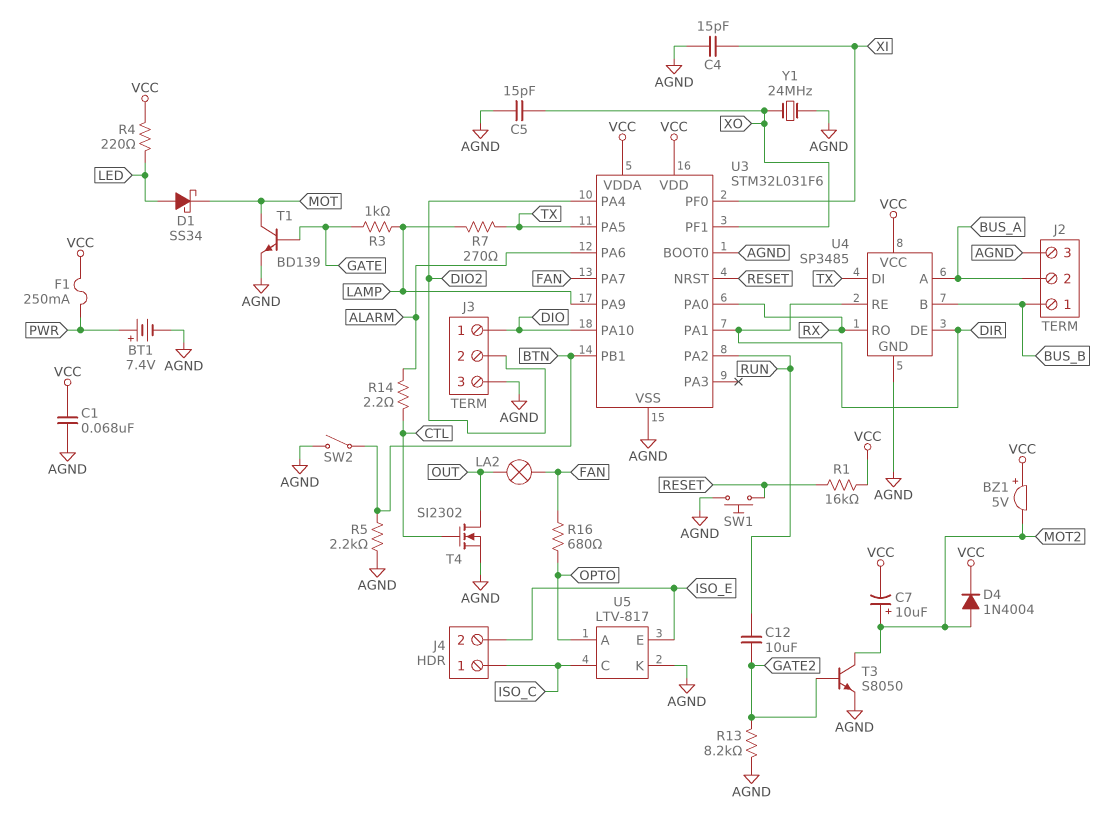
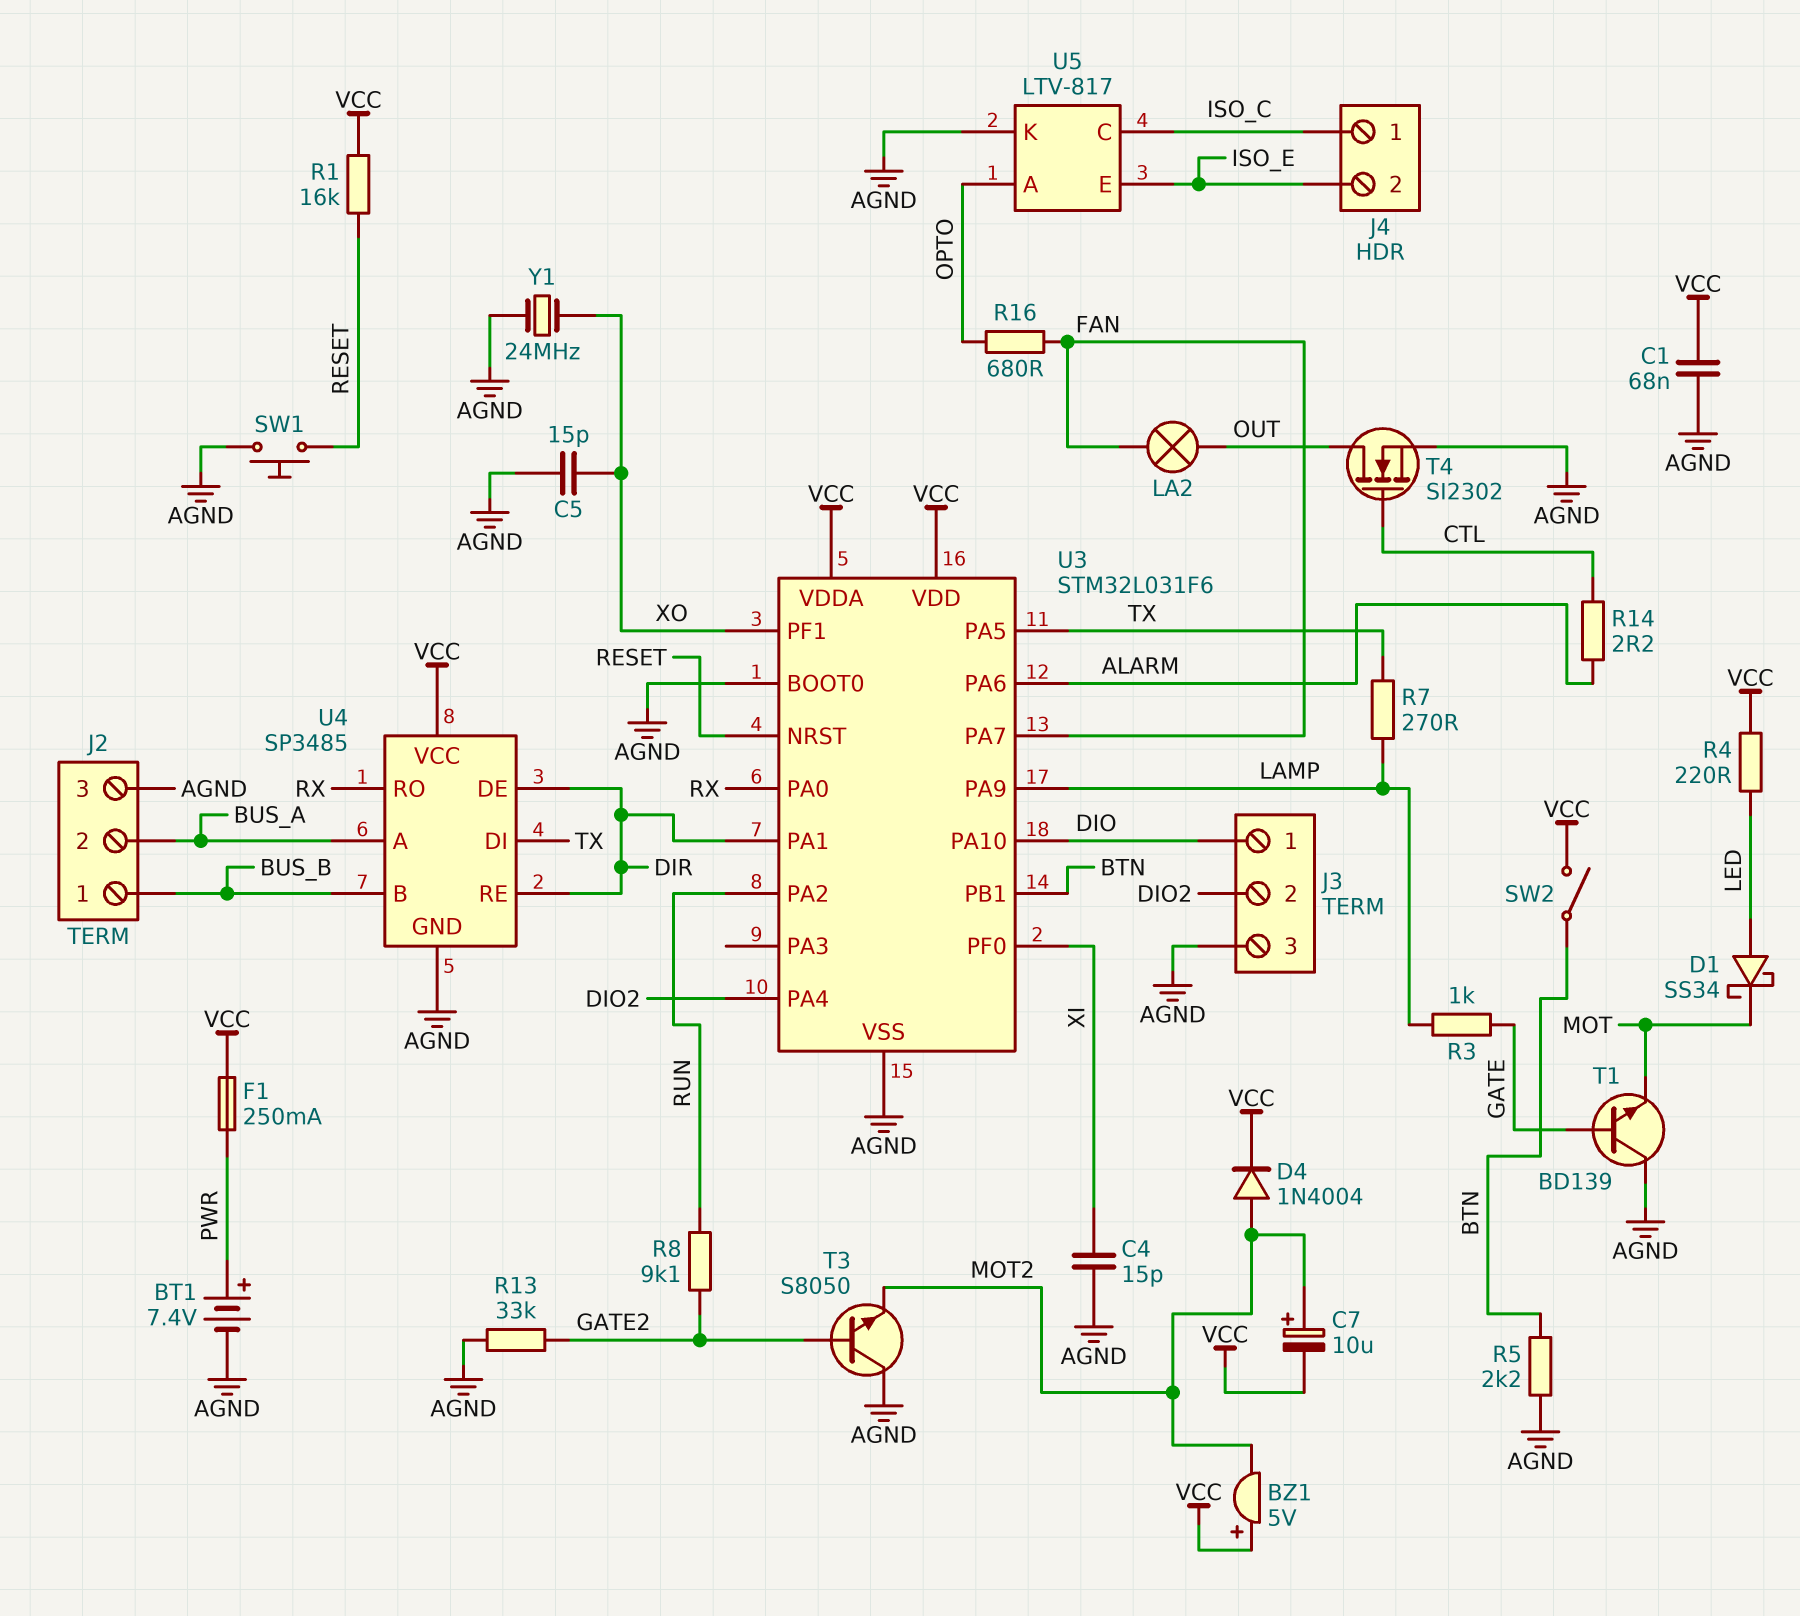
C12: 10uF (GATE2, RUN) -> none
R8: none -> 9.1k (GATE2, RUN)
R13: 8.2k (AGND, GATE2) -> 33k (AGND, GATE2)
SW2: switch (AGND, BTN) -> switch (BTN, VCC)
T1: NPN BD139 (B GATE, C MOT, E AGND) -> NPN BD139 (B GATE, C AGND, E MOT)
T3: NPN S8050 (B GATE2, C MOT2, E AGND) -> NPN S8050 (B GATE2, C AGND, E MOT2)

